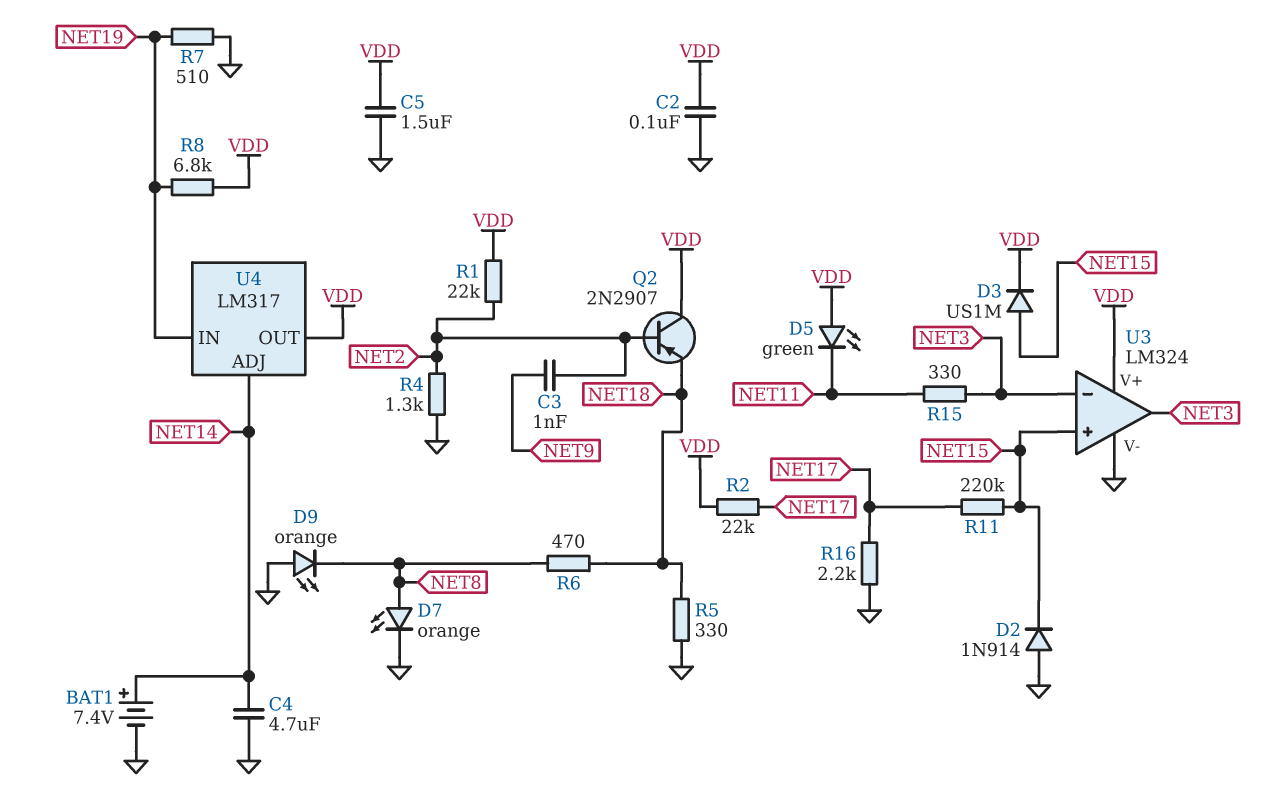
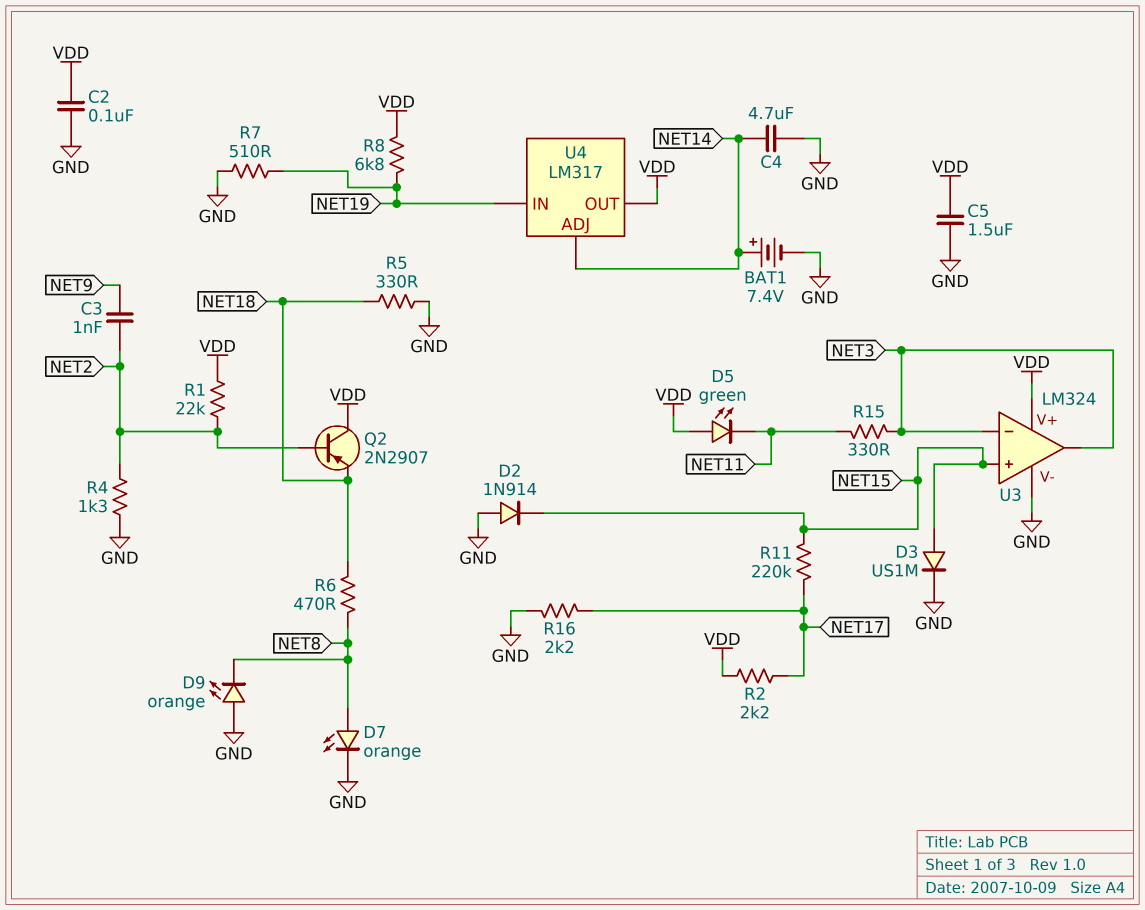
D3: diode US1M (A NET15, K VDD) -> diode US1M (A NET15, K GND)
R2: 22k (NET17, VDD) -> 2.2k (NET17, VDD)

